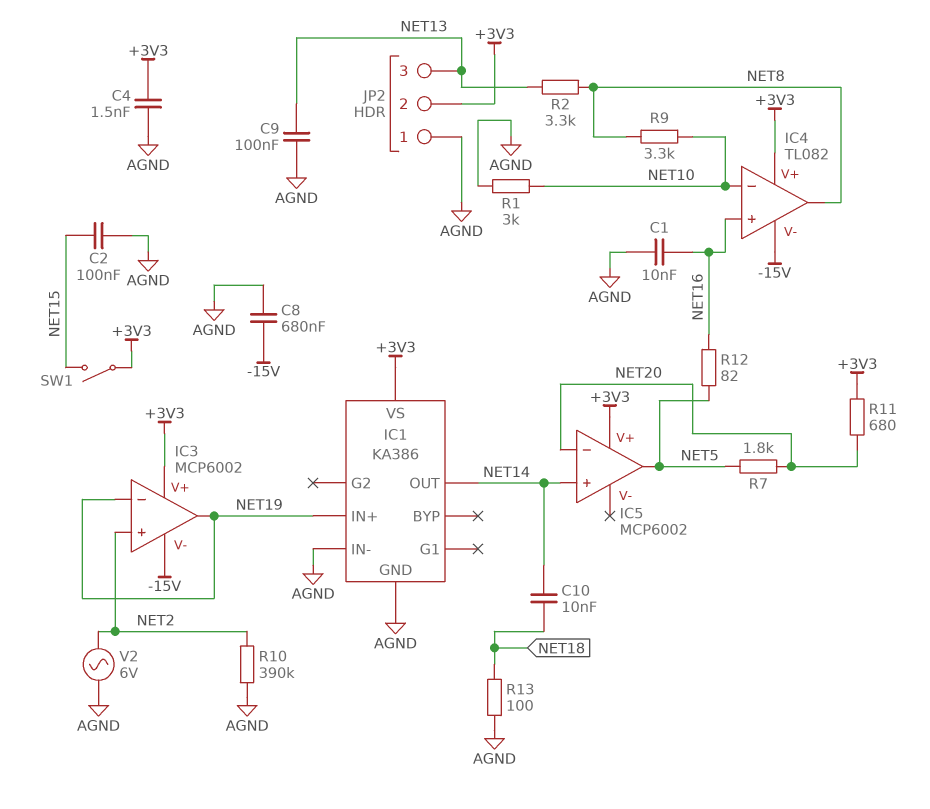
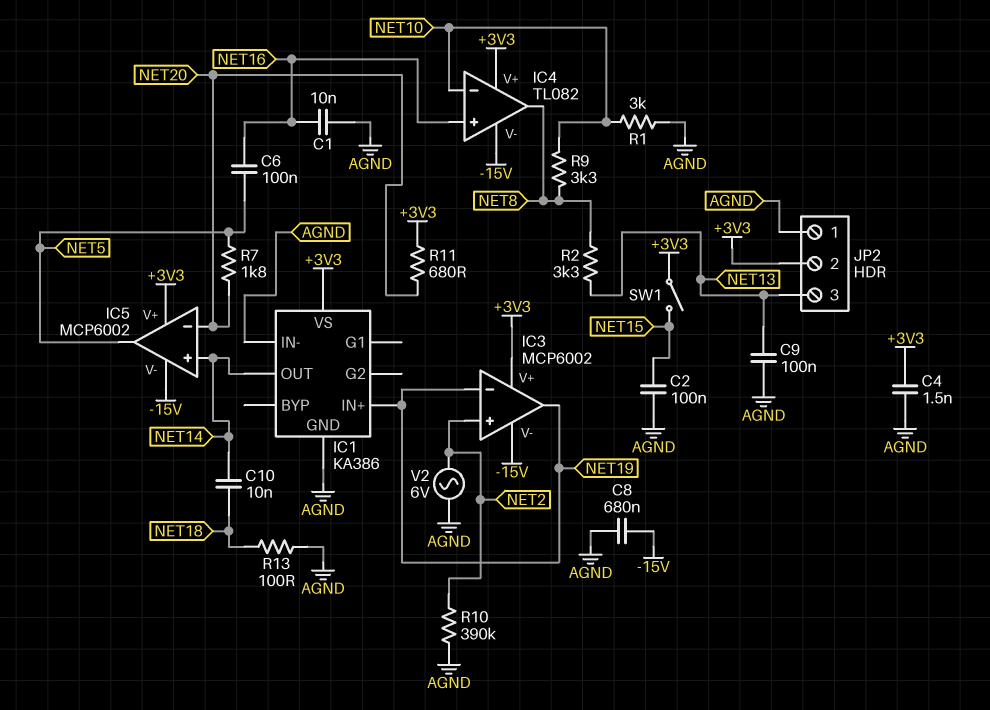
C6: none -> 100nF (NET5, NET16)
IC5 pin V-: none -> -15V
R12: 82 (NET5, NET16) -> none

